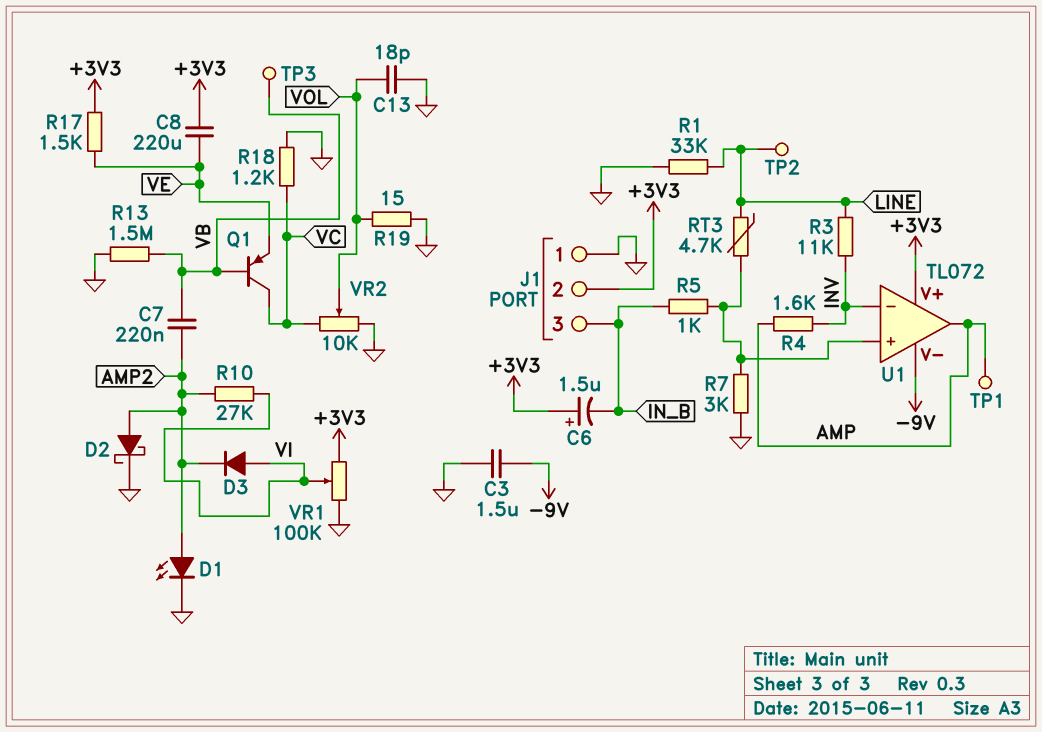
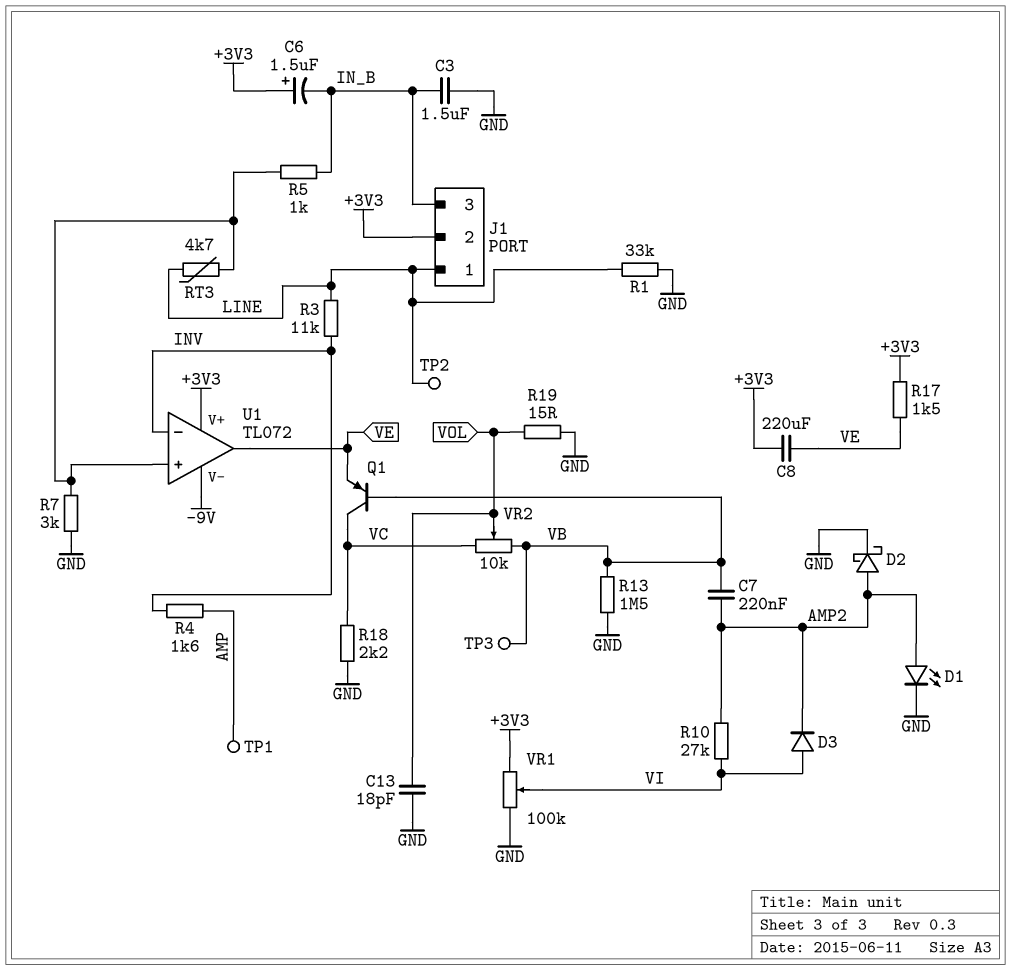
C3: 1.5uF (-9V, GND) -> 1.5uF (GND, IN_B)
J1 pin 1: GND -> LINE
R18: 1.2k (GND, VC) -> 2.2k (GND, VC)
U1 pin out: AMP -> VE
VR2: 10k (GND, VC, wiper VOL) -> 10k (VB, VC, wiper VOL)

